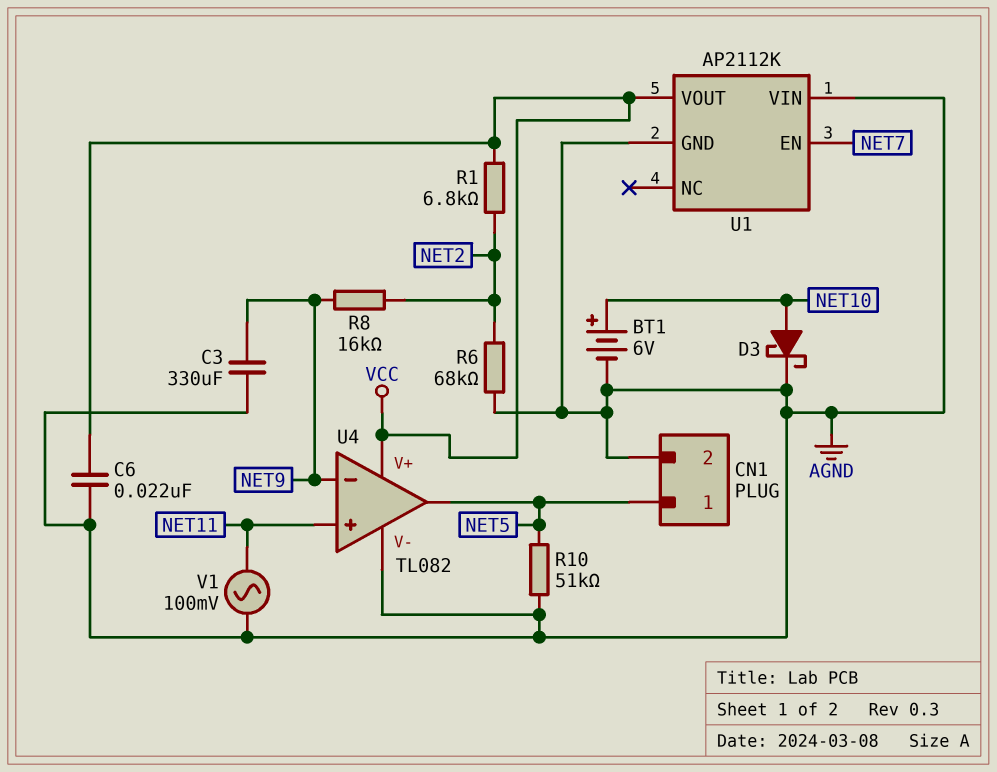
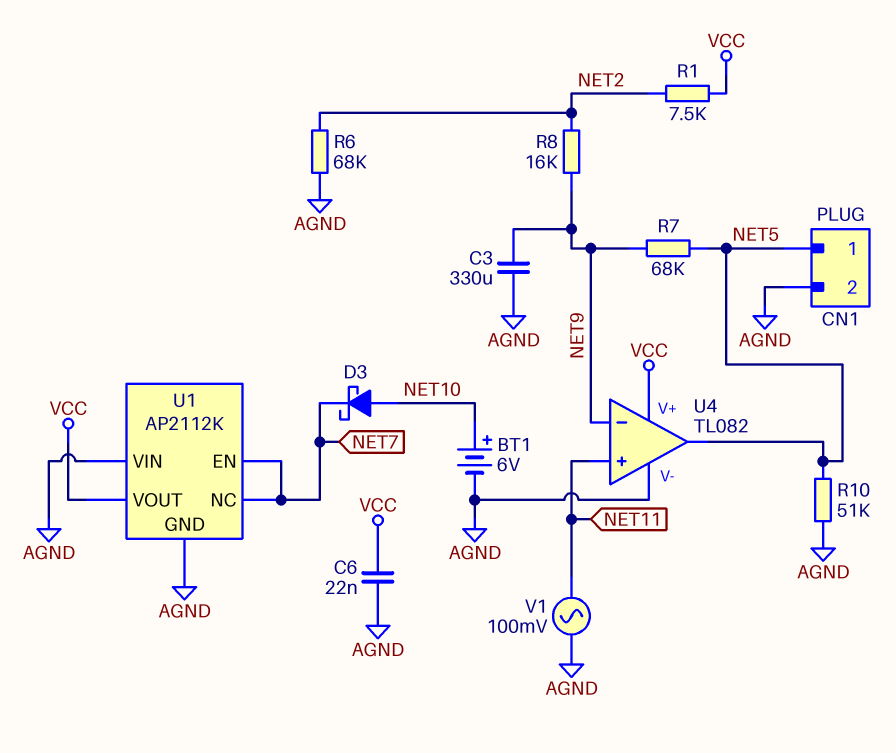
D3: schottky (A NET10, K AGND) -> schottky (A NET10, K NET7)
R1: 6.8k (NET2, VCC) -> 7.5k (NET2, VCC)
R7: none -> 68k (NET5, NET9)
U1 pin NC: none -> NET7

